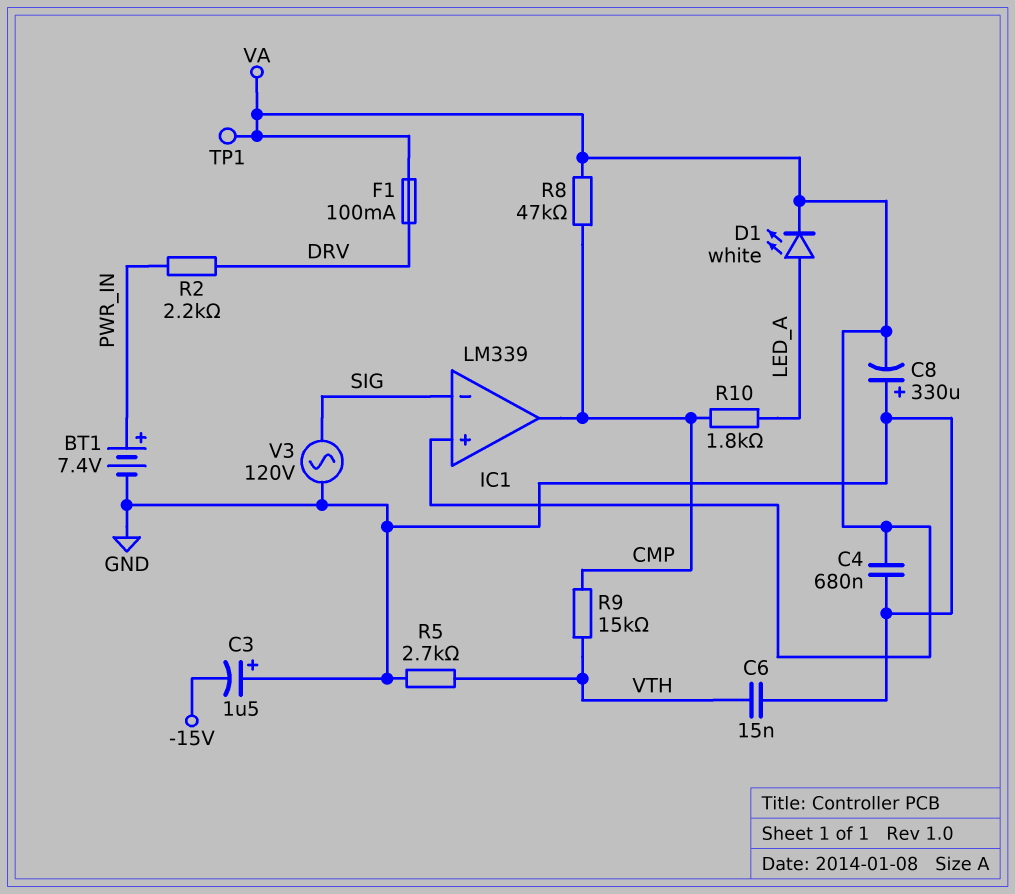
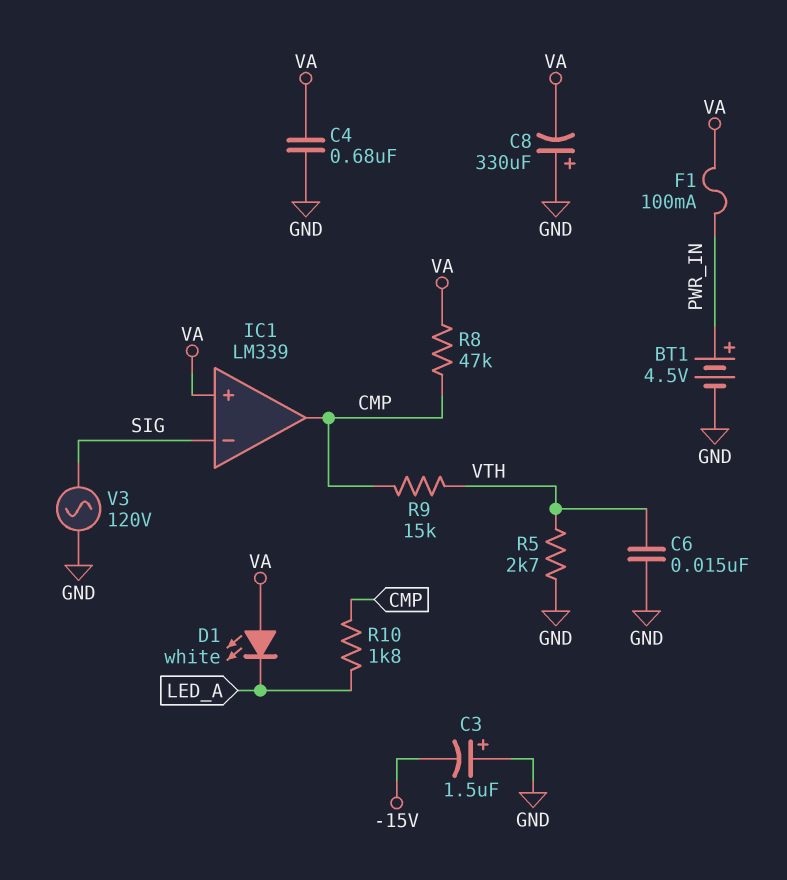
BT1: 7.4V (plus PWR_IN, minus GND) -> 4.5V (plus PWR_IN, minus GND)
D1: LED white (A LED_A, K VA) -> LED white (A VA, K LED_A)
F1: 100mA (DRV, VA) -> 100mA (PWR_IN, VA)
R2: 2.2k (DRV, PWR_IN) -> none
TP1: test point (VA) -> none

